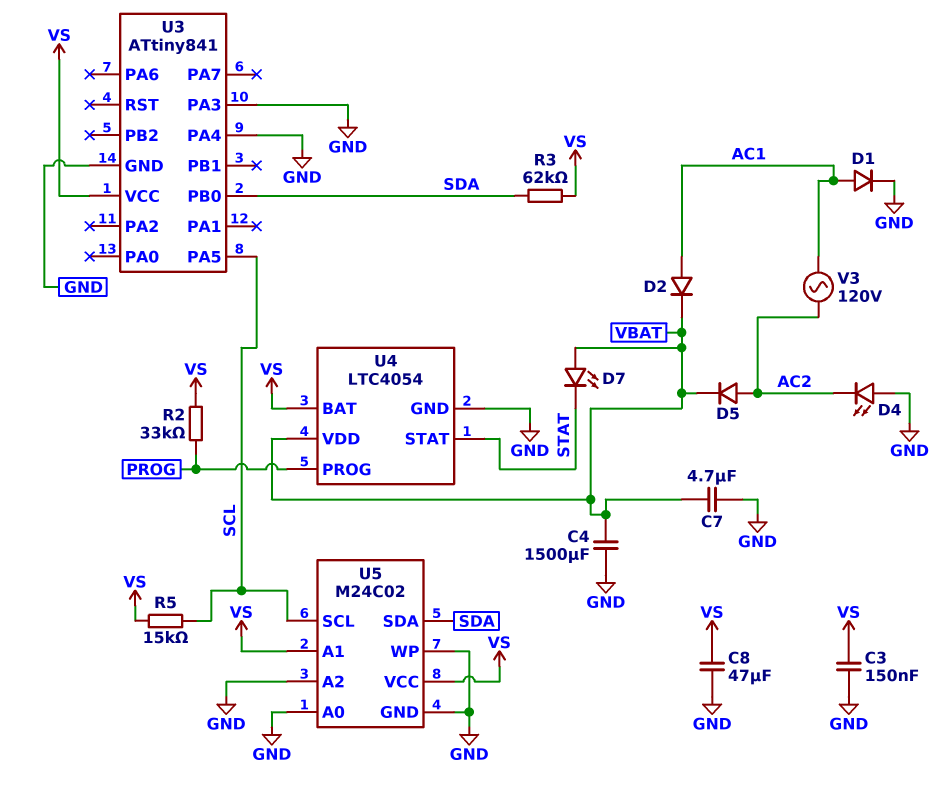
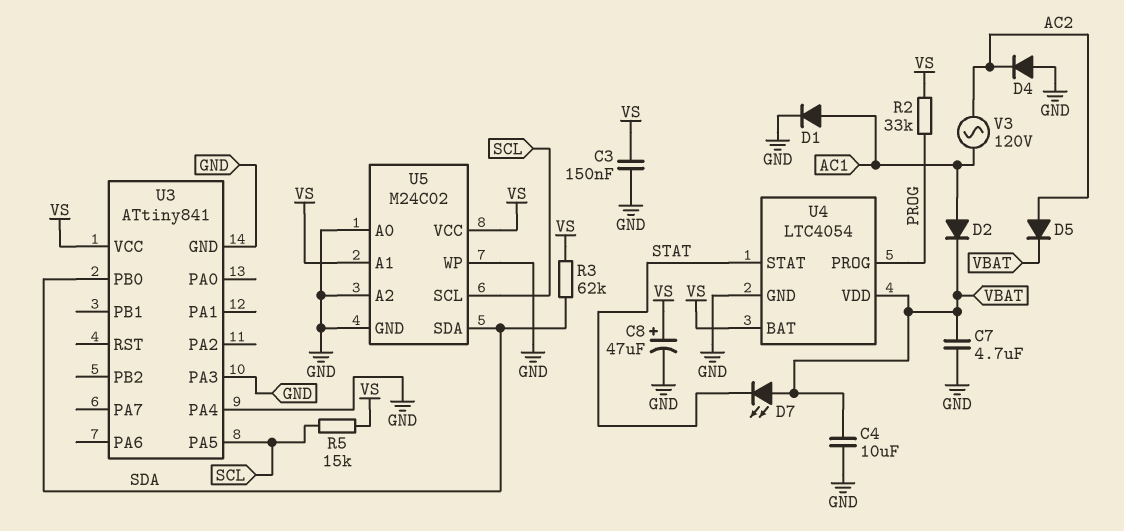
C4: 1500uF (GND, VBAT) -> 10uF (GND, VBAT)
C8: 47uF (GND, VS) -> 47uF (plus VS, minus GND)
D4: LED (A GND, K AC2) -> diode (A GND, K AC2)

